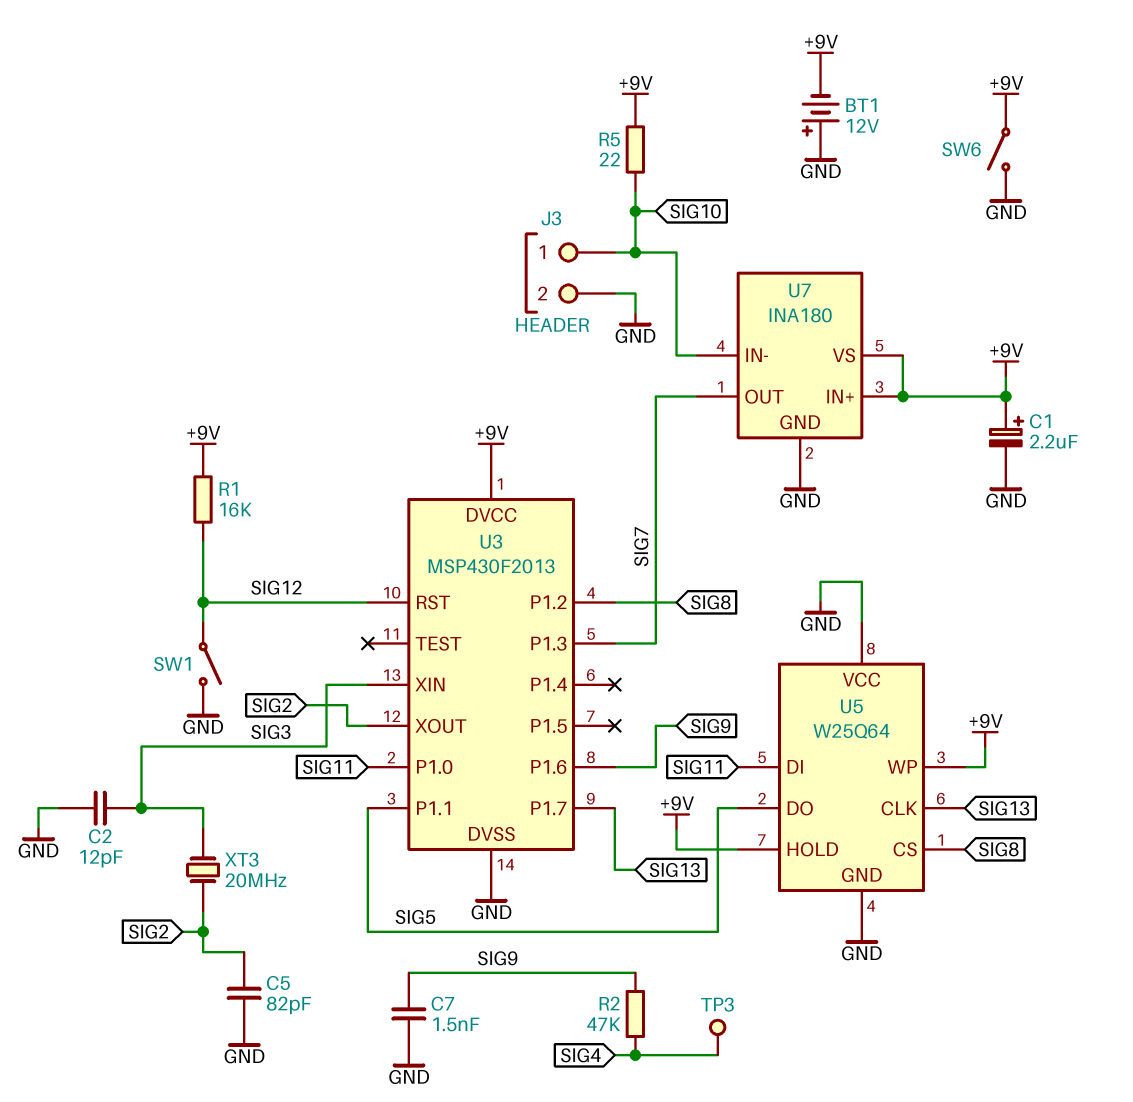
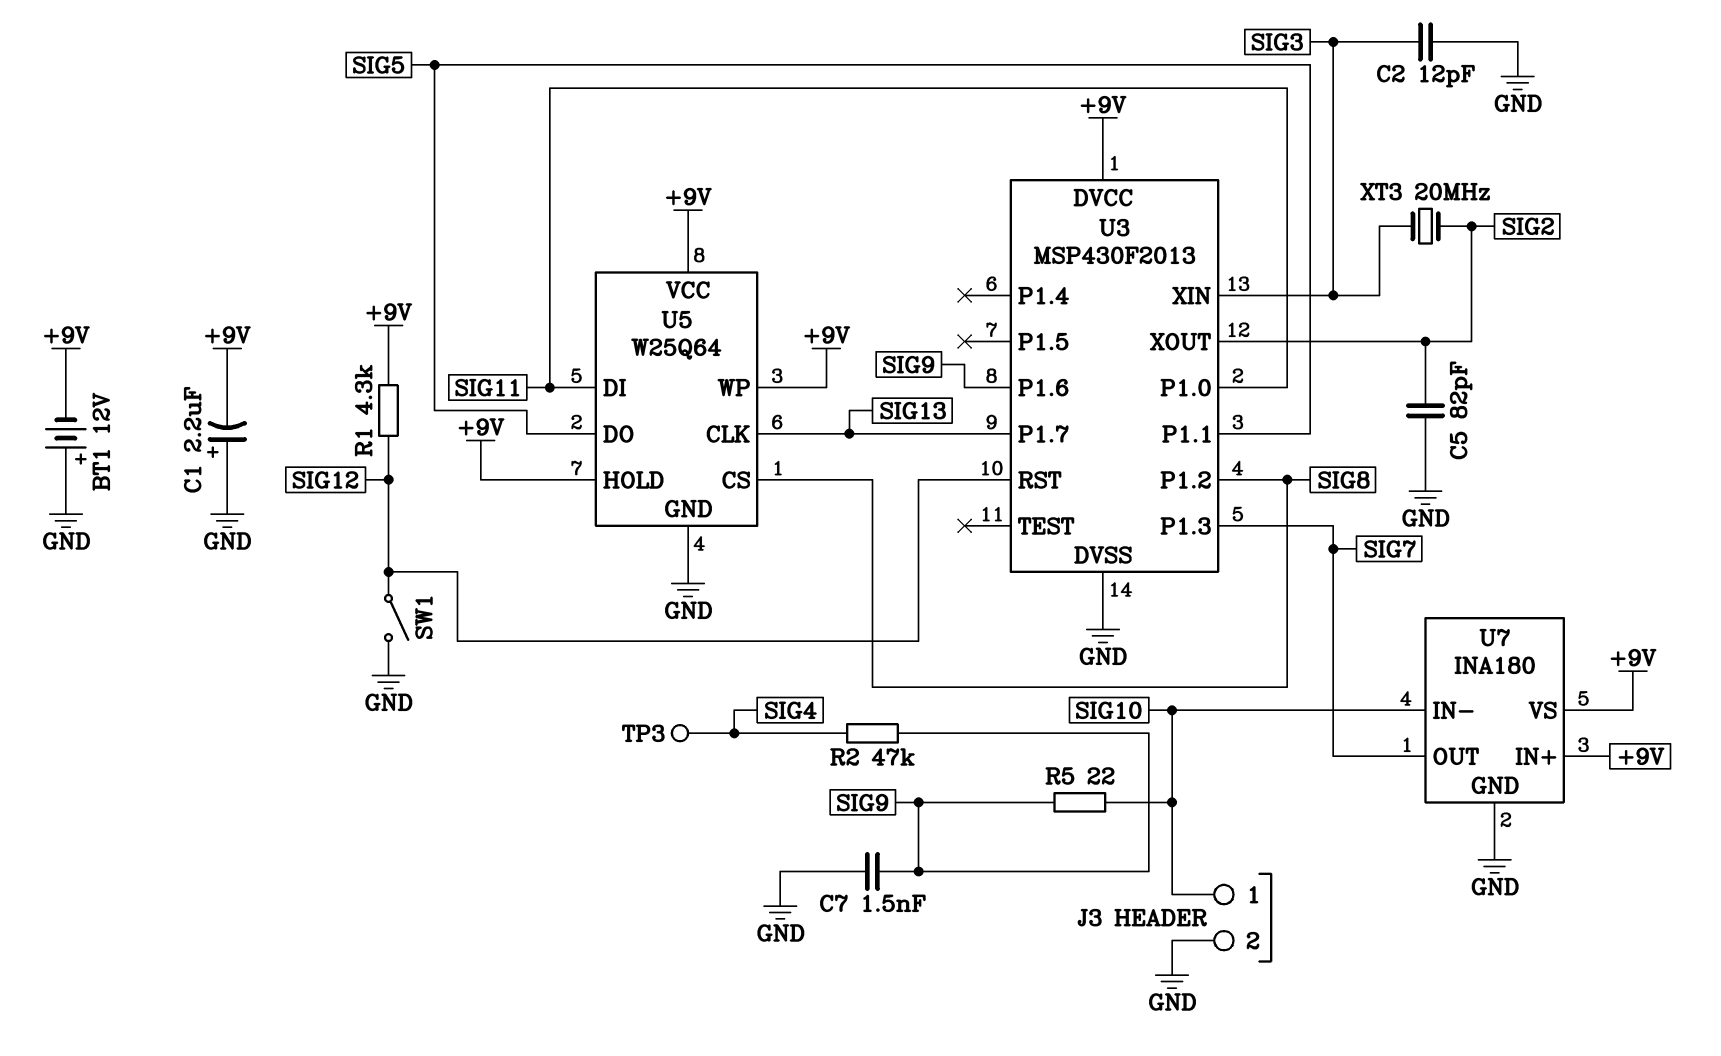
C1: 2.2uF (plus +9V, minus GND) -> 2.2uF (plus GND, minus +9V)
R1: 16k (+9V, SIG12) -> 4.3k (+9V, SIG12)
R5: 22 (+9V, SIG10) -> 22 (SIG9, SIG10)
SW6: switch (+9V, GND) -> none
U5 pin VCC: GND -> +9V

